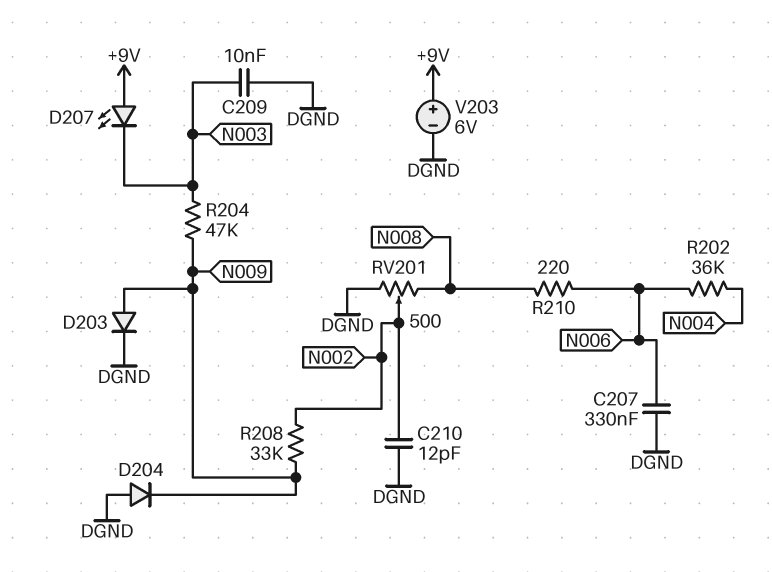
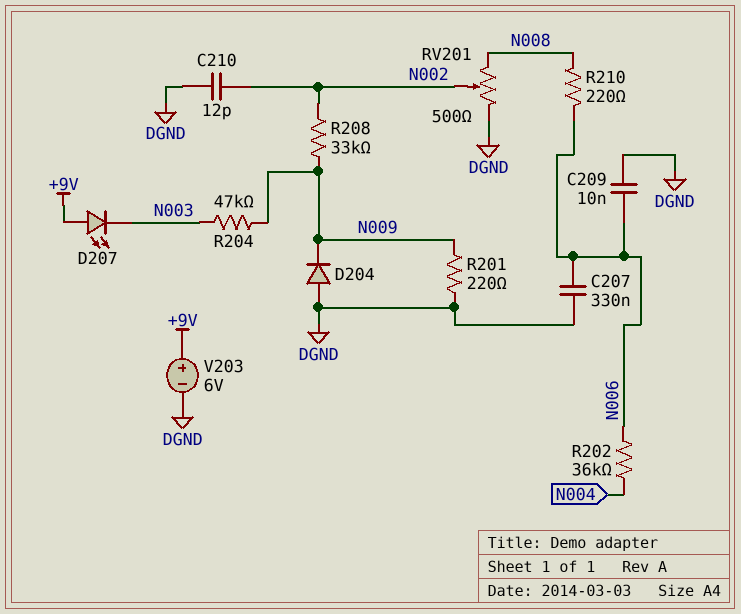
C209: 10nF (DGND, N003) -> 10nF (DGND, N006)
D203: diode (A N009, K DGND) -> none
R201: none -> 220 (DGND, N009)

